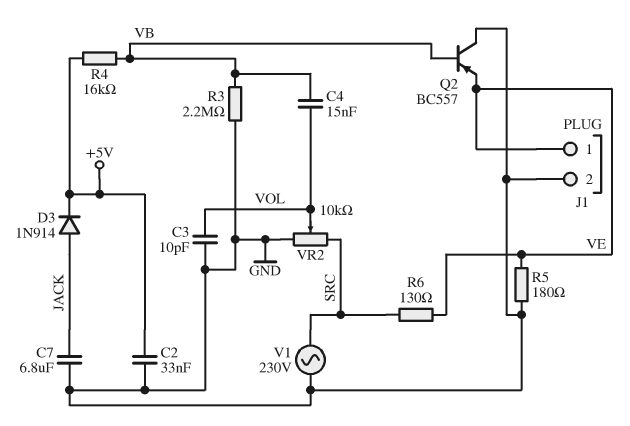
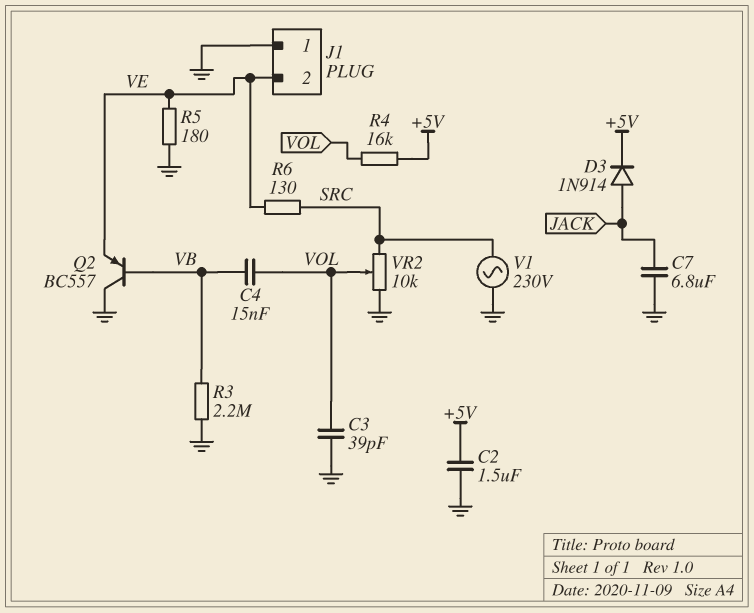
C2: 33nF (+5V, GND) -> 1.5uF (+5V, GND)
C3: 10pF (GND, VOL) -> 39pF (GND, VOL)
J1 pin 1: VE -> GND
J1 pin 2: GND -> VE
R4: 16k (+5V, VB) -> 16k (+5V, VOL)

